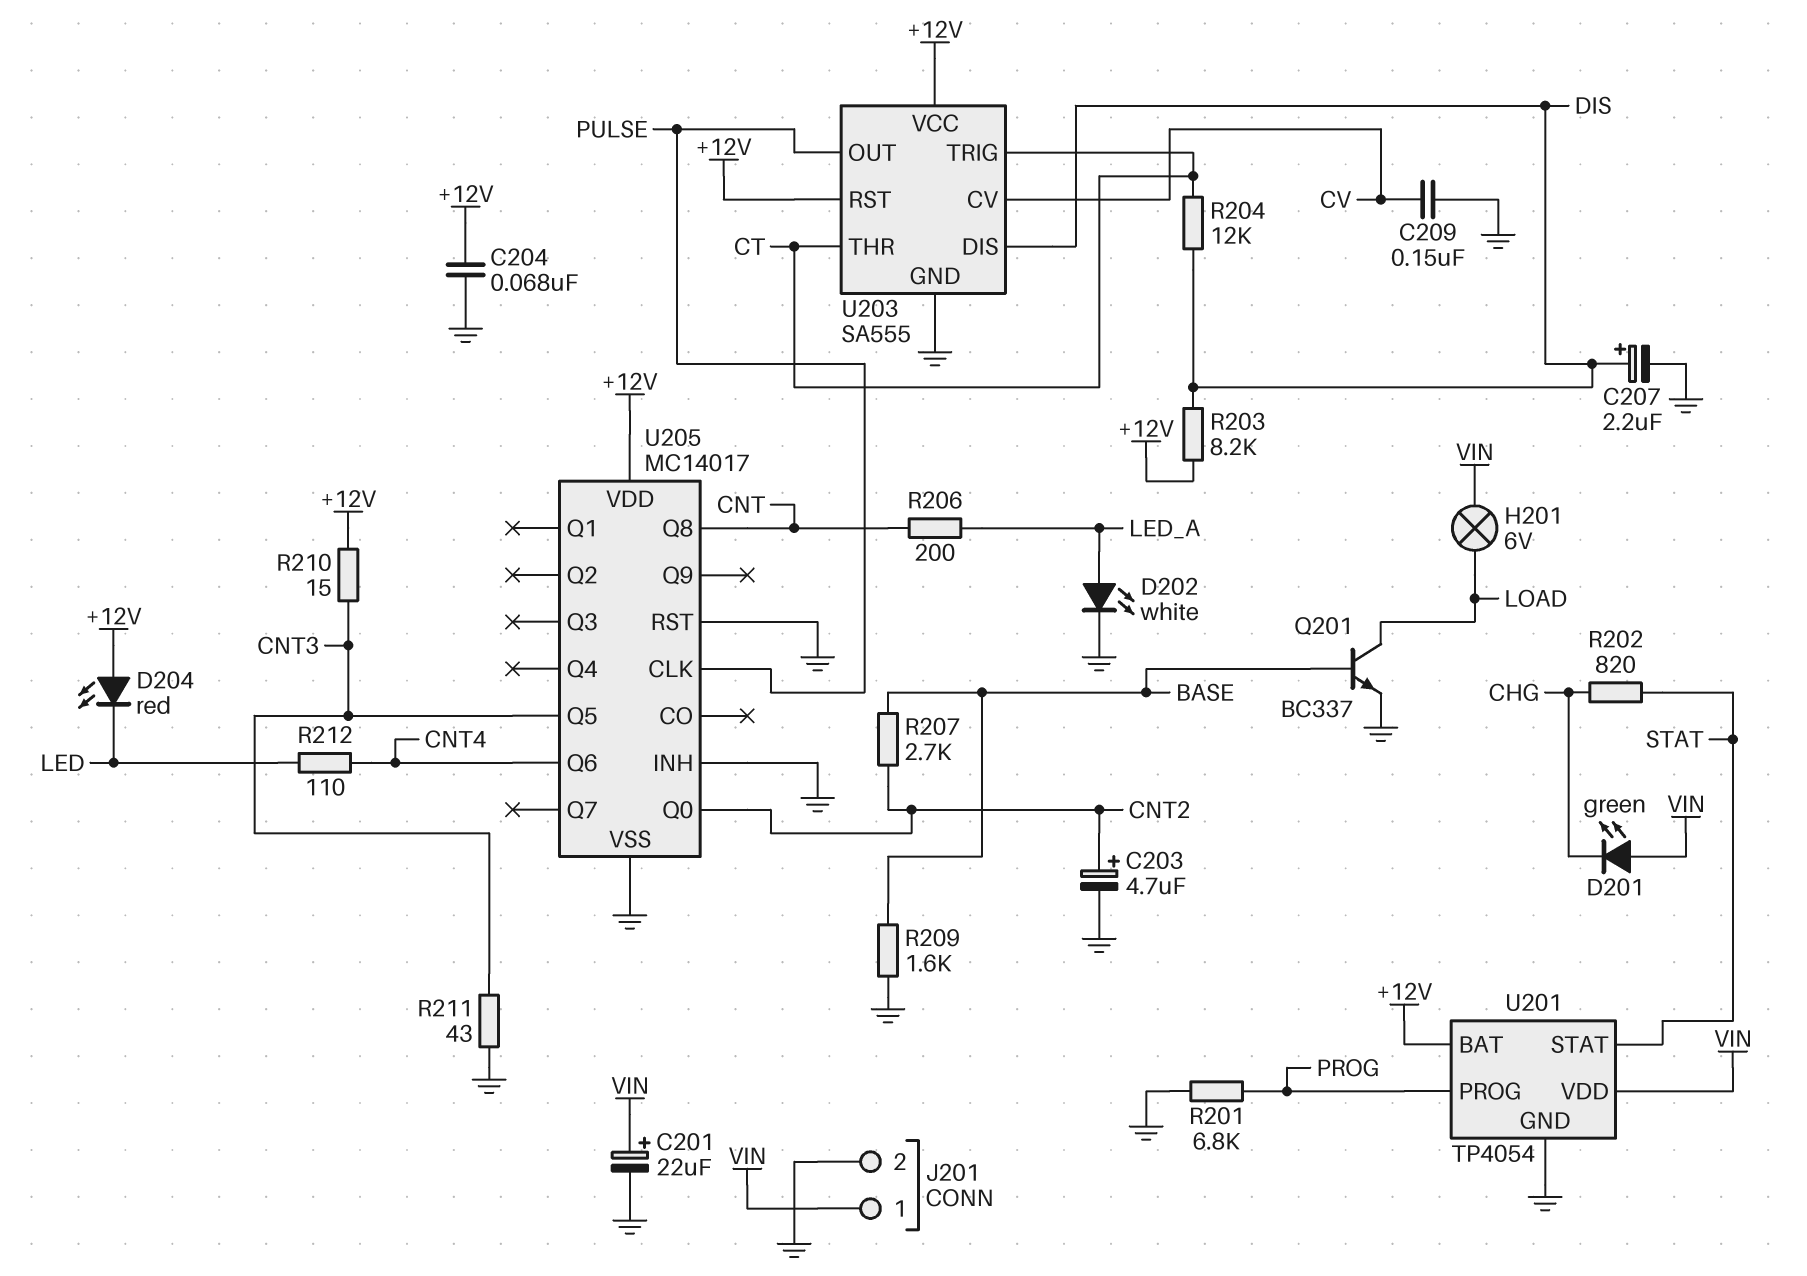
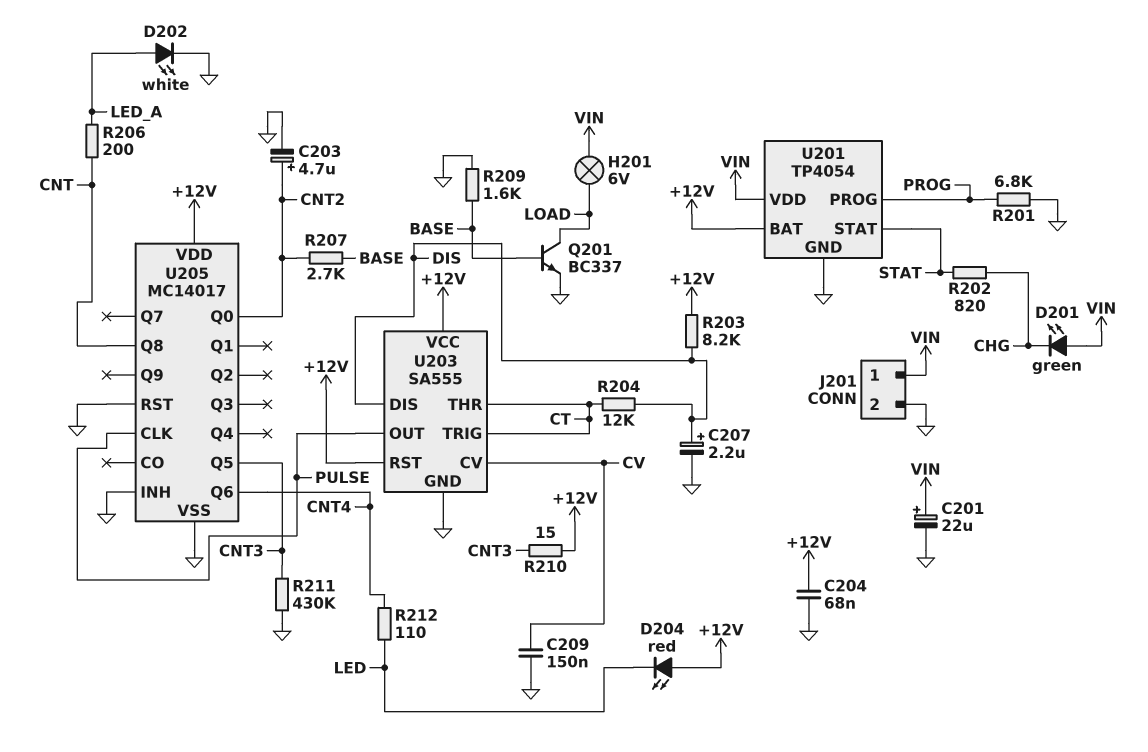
R211: 43 (CNT3, GND) -> 430k (CNT3, GND)

